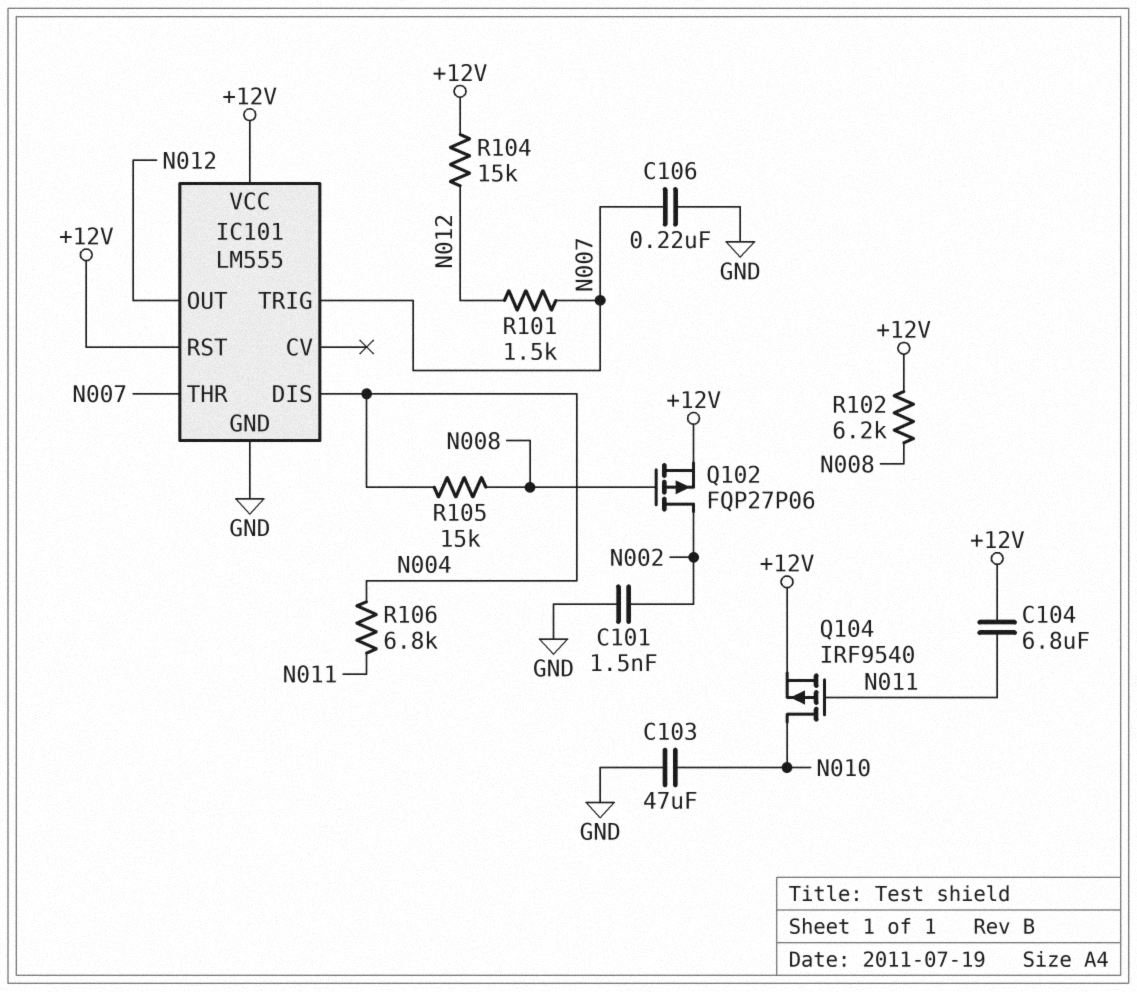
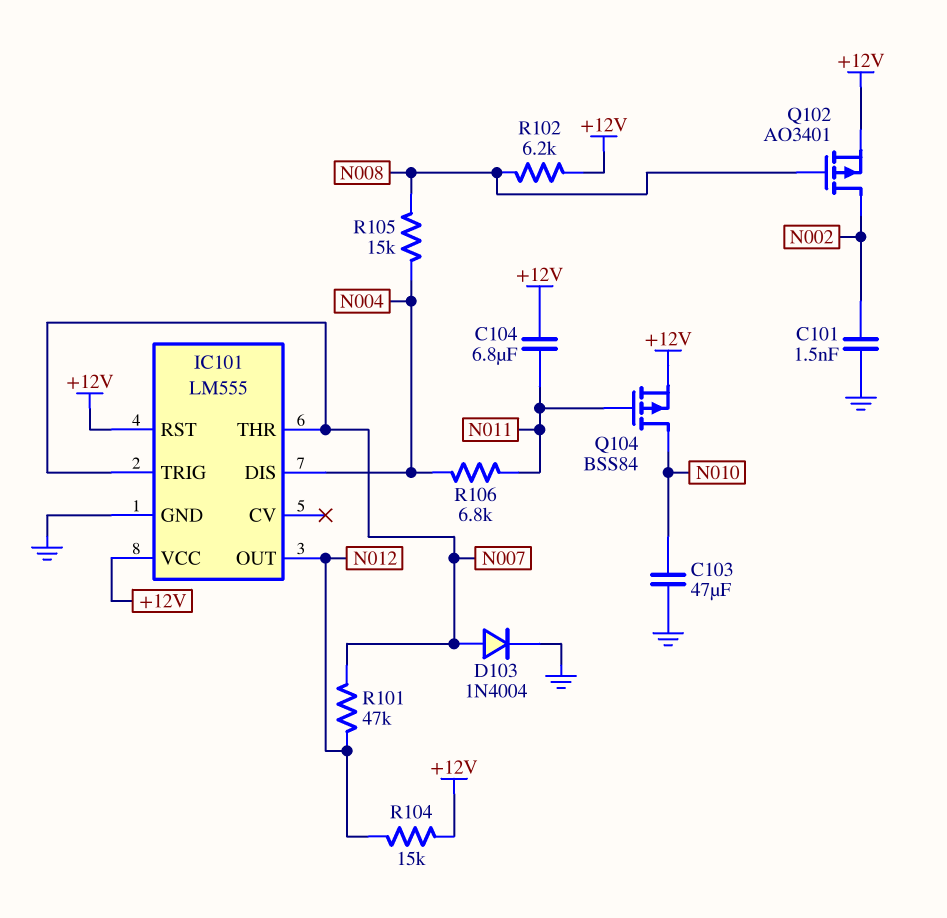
C106: 220nF (GND, N007) -> none
D103: none -> diode 1N4004 (A N007, K GND)
Q102: PMOS FQP27P06 (G N008, D N002, S +12V) -> PMOS AO3401 (G N008, D N002, S +12V)
Q104: PMOS IRF9540 (G N011, D N010, S +12V) -> PMOS BSS84 (G N011, D N010, S +12V)
R101: 1.5k (N007, N012) -> 47k (N007, N012)

